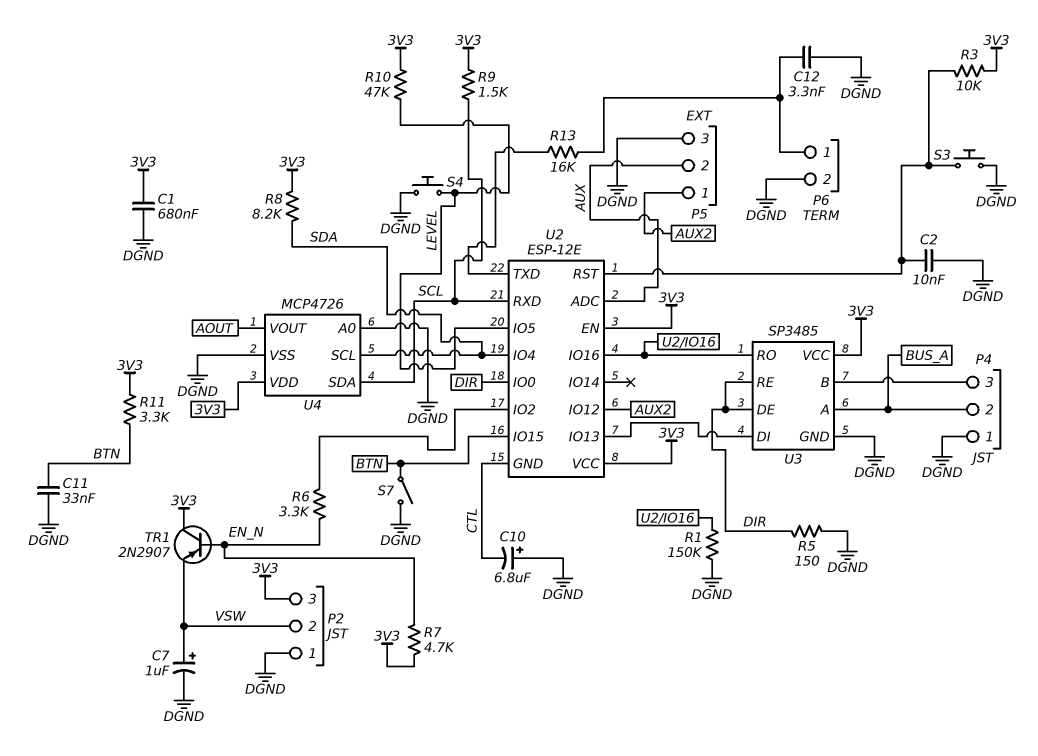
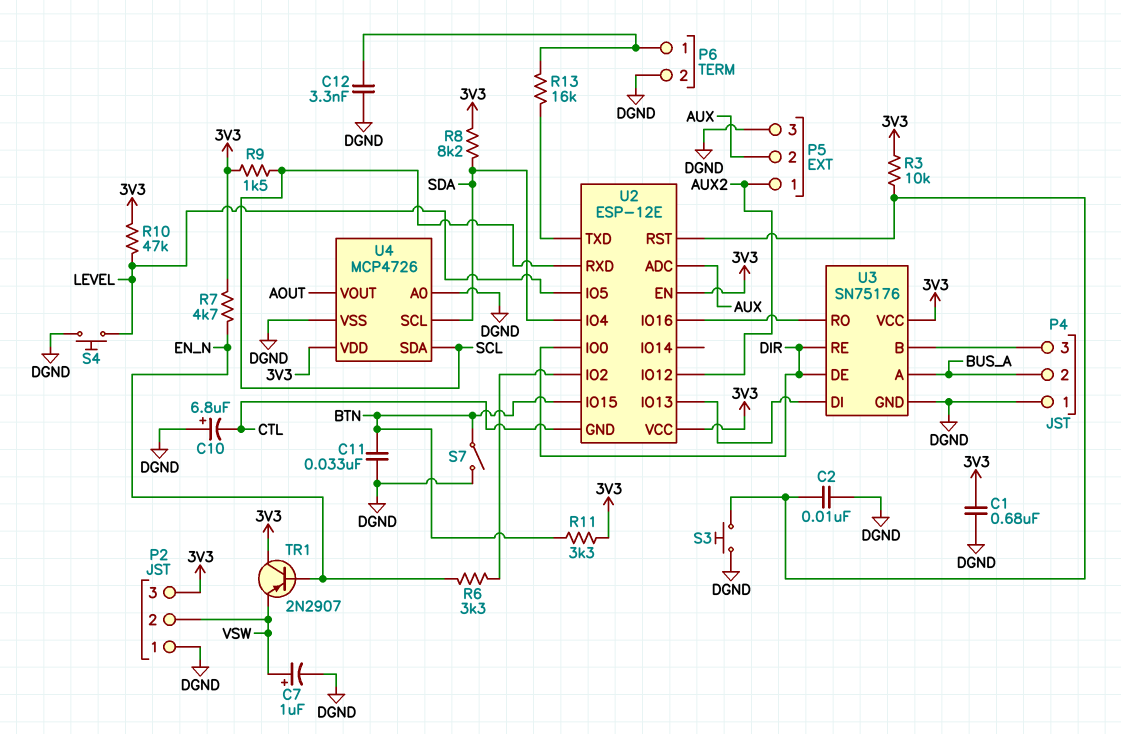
R1: 150k (DGND, U2/IO16) -> none
R5: 150 (DGND, DIR) -> none
U3: SP3485 -> SN75176

